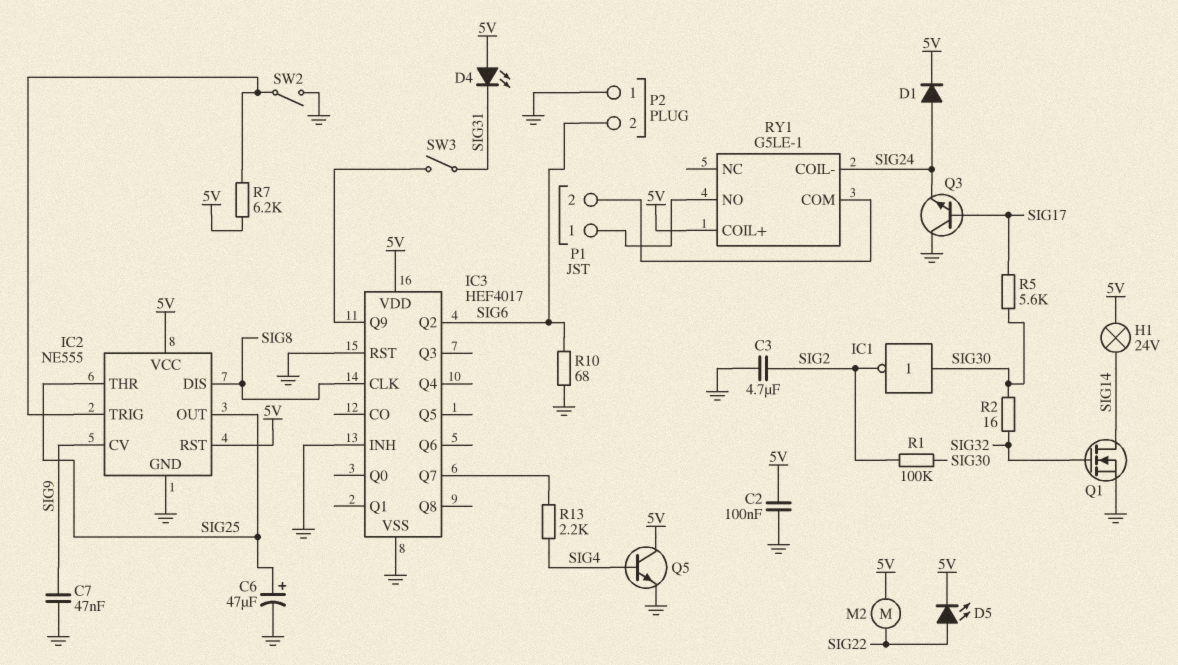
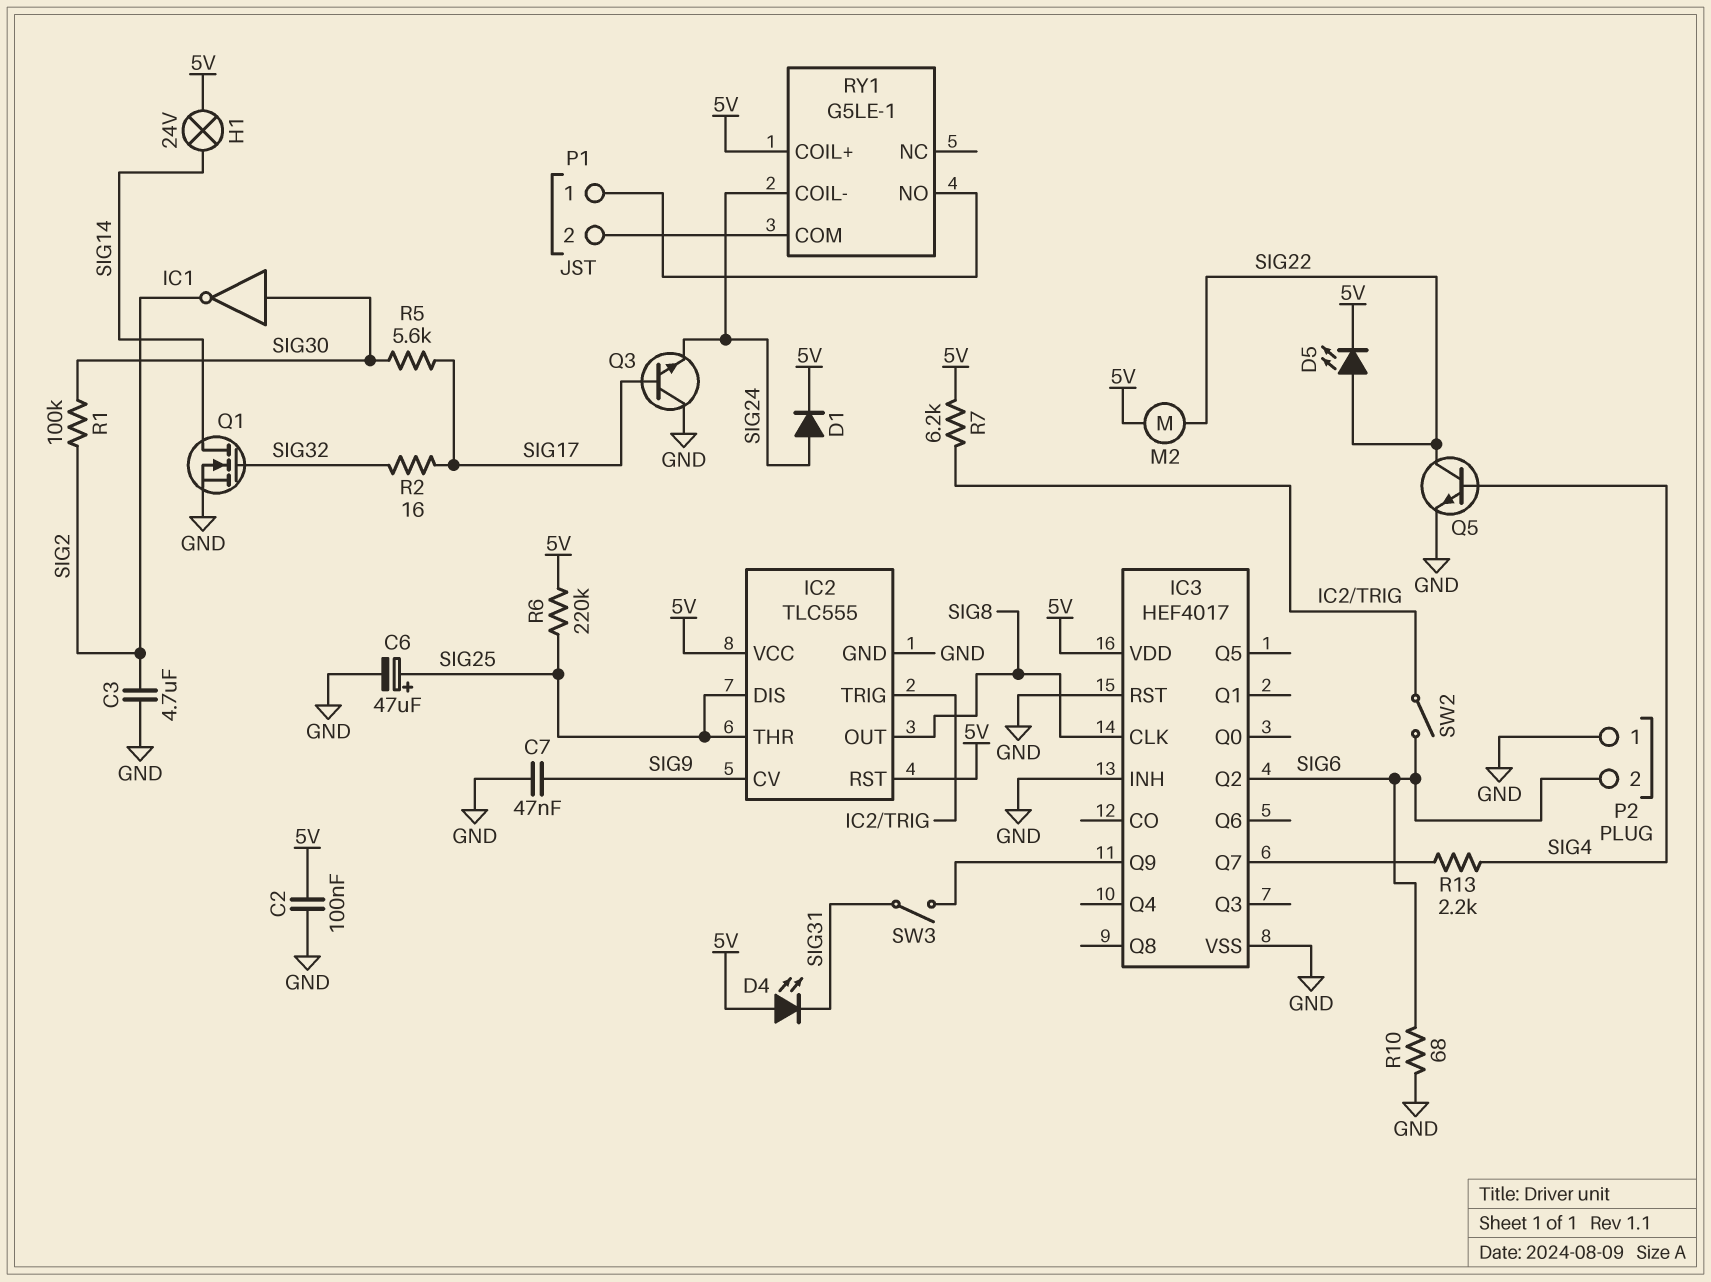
IC2: NE555 -> TLC555
IC2 pin DIS: SIG8 -> SIG25
IC2 pin OUT: SIG25 -> SIG8
Q5: NPN (B SIG4, C 5V, E GND) -> NPN (B SIG4, C SIG22, E GND)
R2: 16 (SIG30, SIG32) -> 16 (SIG17, SIG32)
R6: none -> 220k (5V, SIG25)
SW2: switch (GND, IC2/TRIG) -> switch (IC2/TRIG, SIG6)

